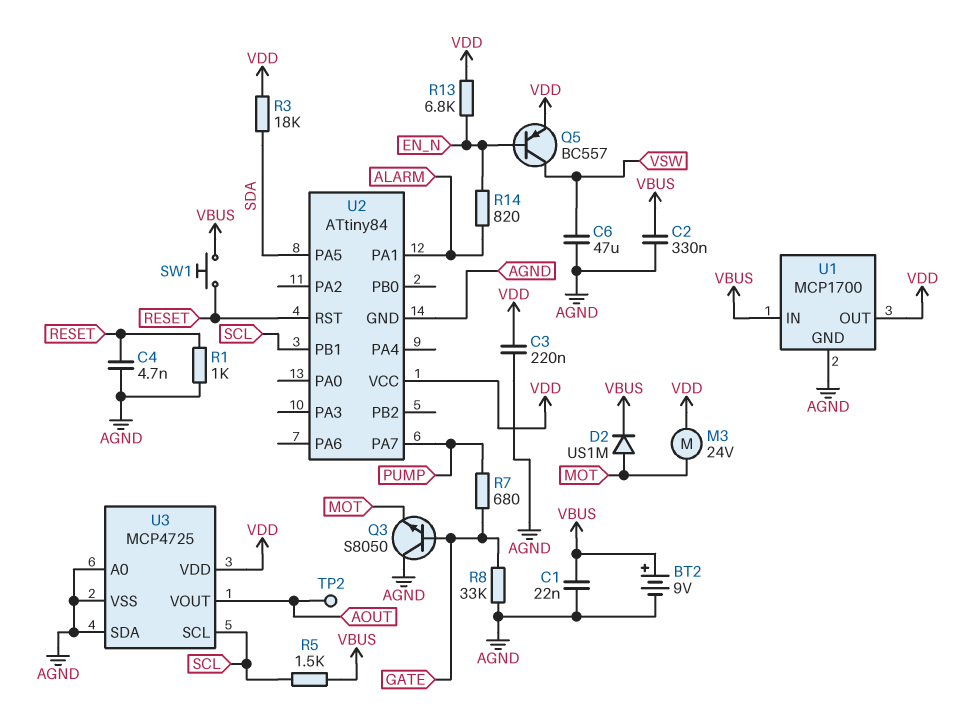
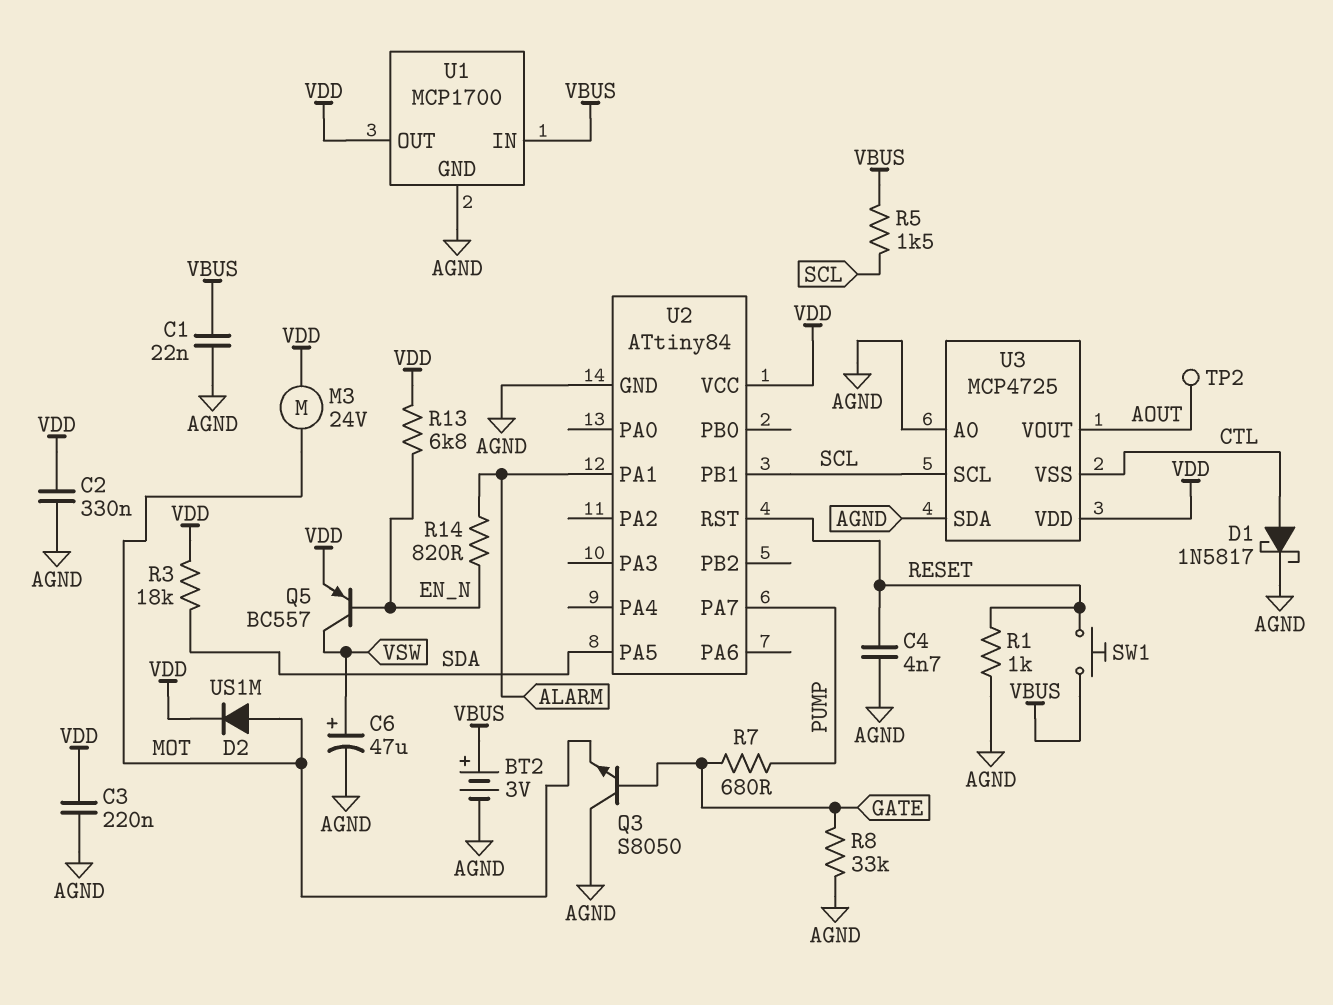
BT2: 9V (plus VBUS, minus AGND) -> 3V (plus VBUS, minus AGND)
C2: 330nF (AGND, VBUS) -> 330nF (AGND, VDD)
C6: 47uF (AGND, VSW) -> 47uF (plus VSW, minus AGND)
D1: none -> schottky 1N5817 (A CTL, K AGND)
D2: diode US1M (A MOT, K VBUS) -> diode US1M (A MOT, K VDD)
U3 pin VSS: AGND -> CTL

